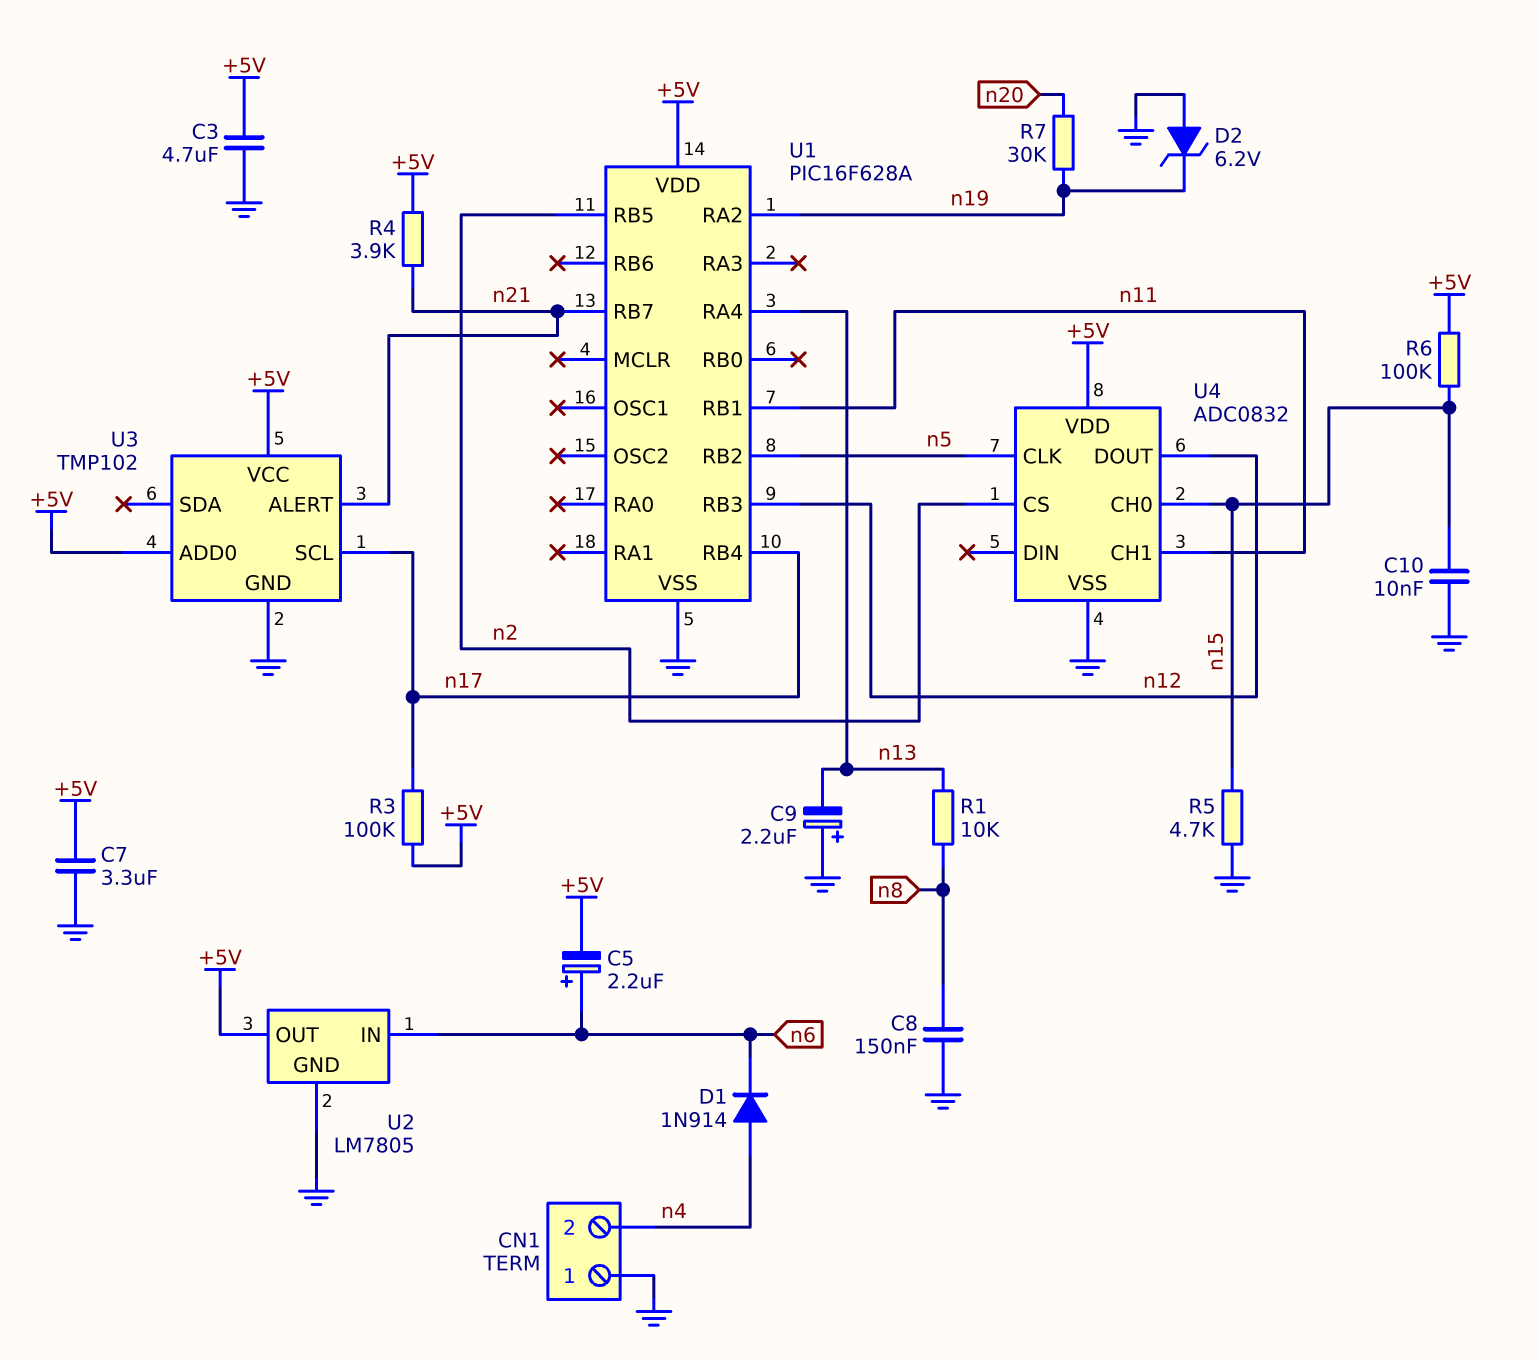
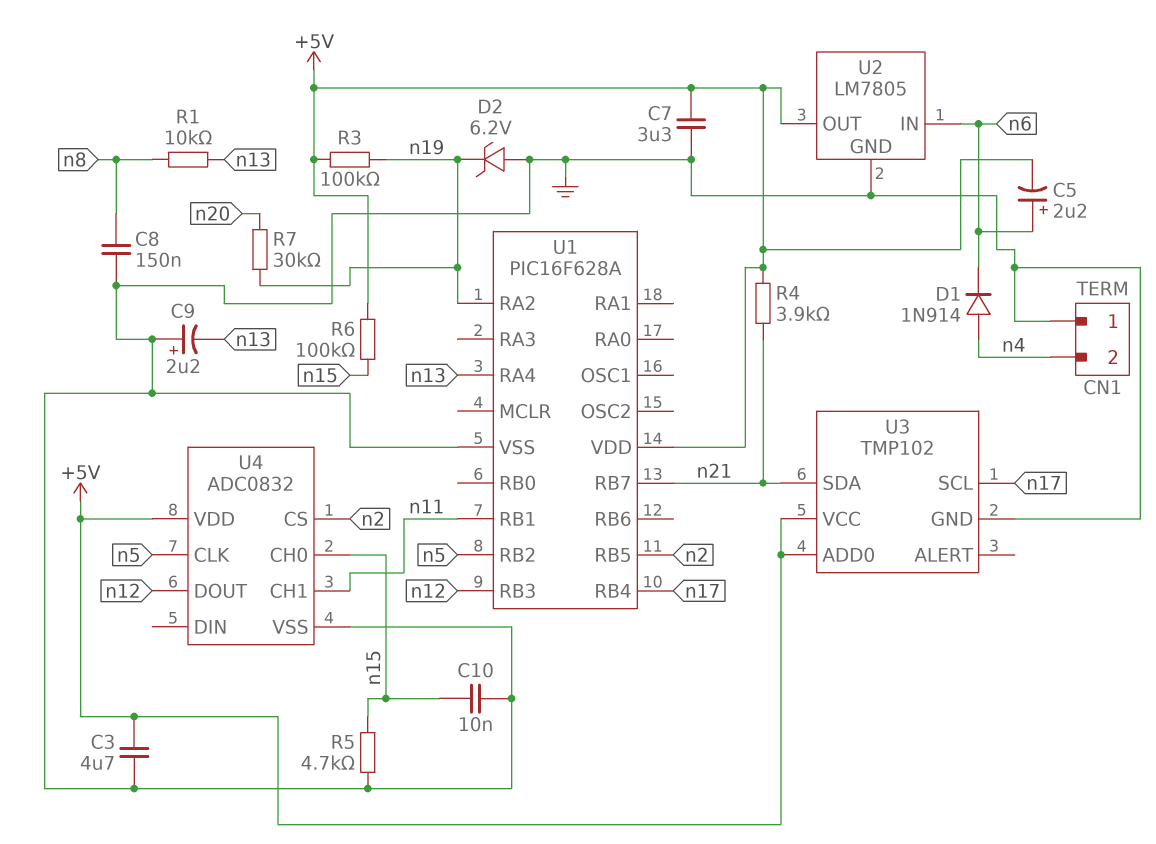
R3: 100k (+5V, n17) -> 100k (+5V, n19)
U3 pin ALERT: n21 -> none
U3 pin SDA: none -> n21

